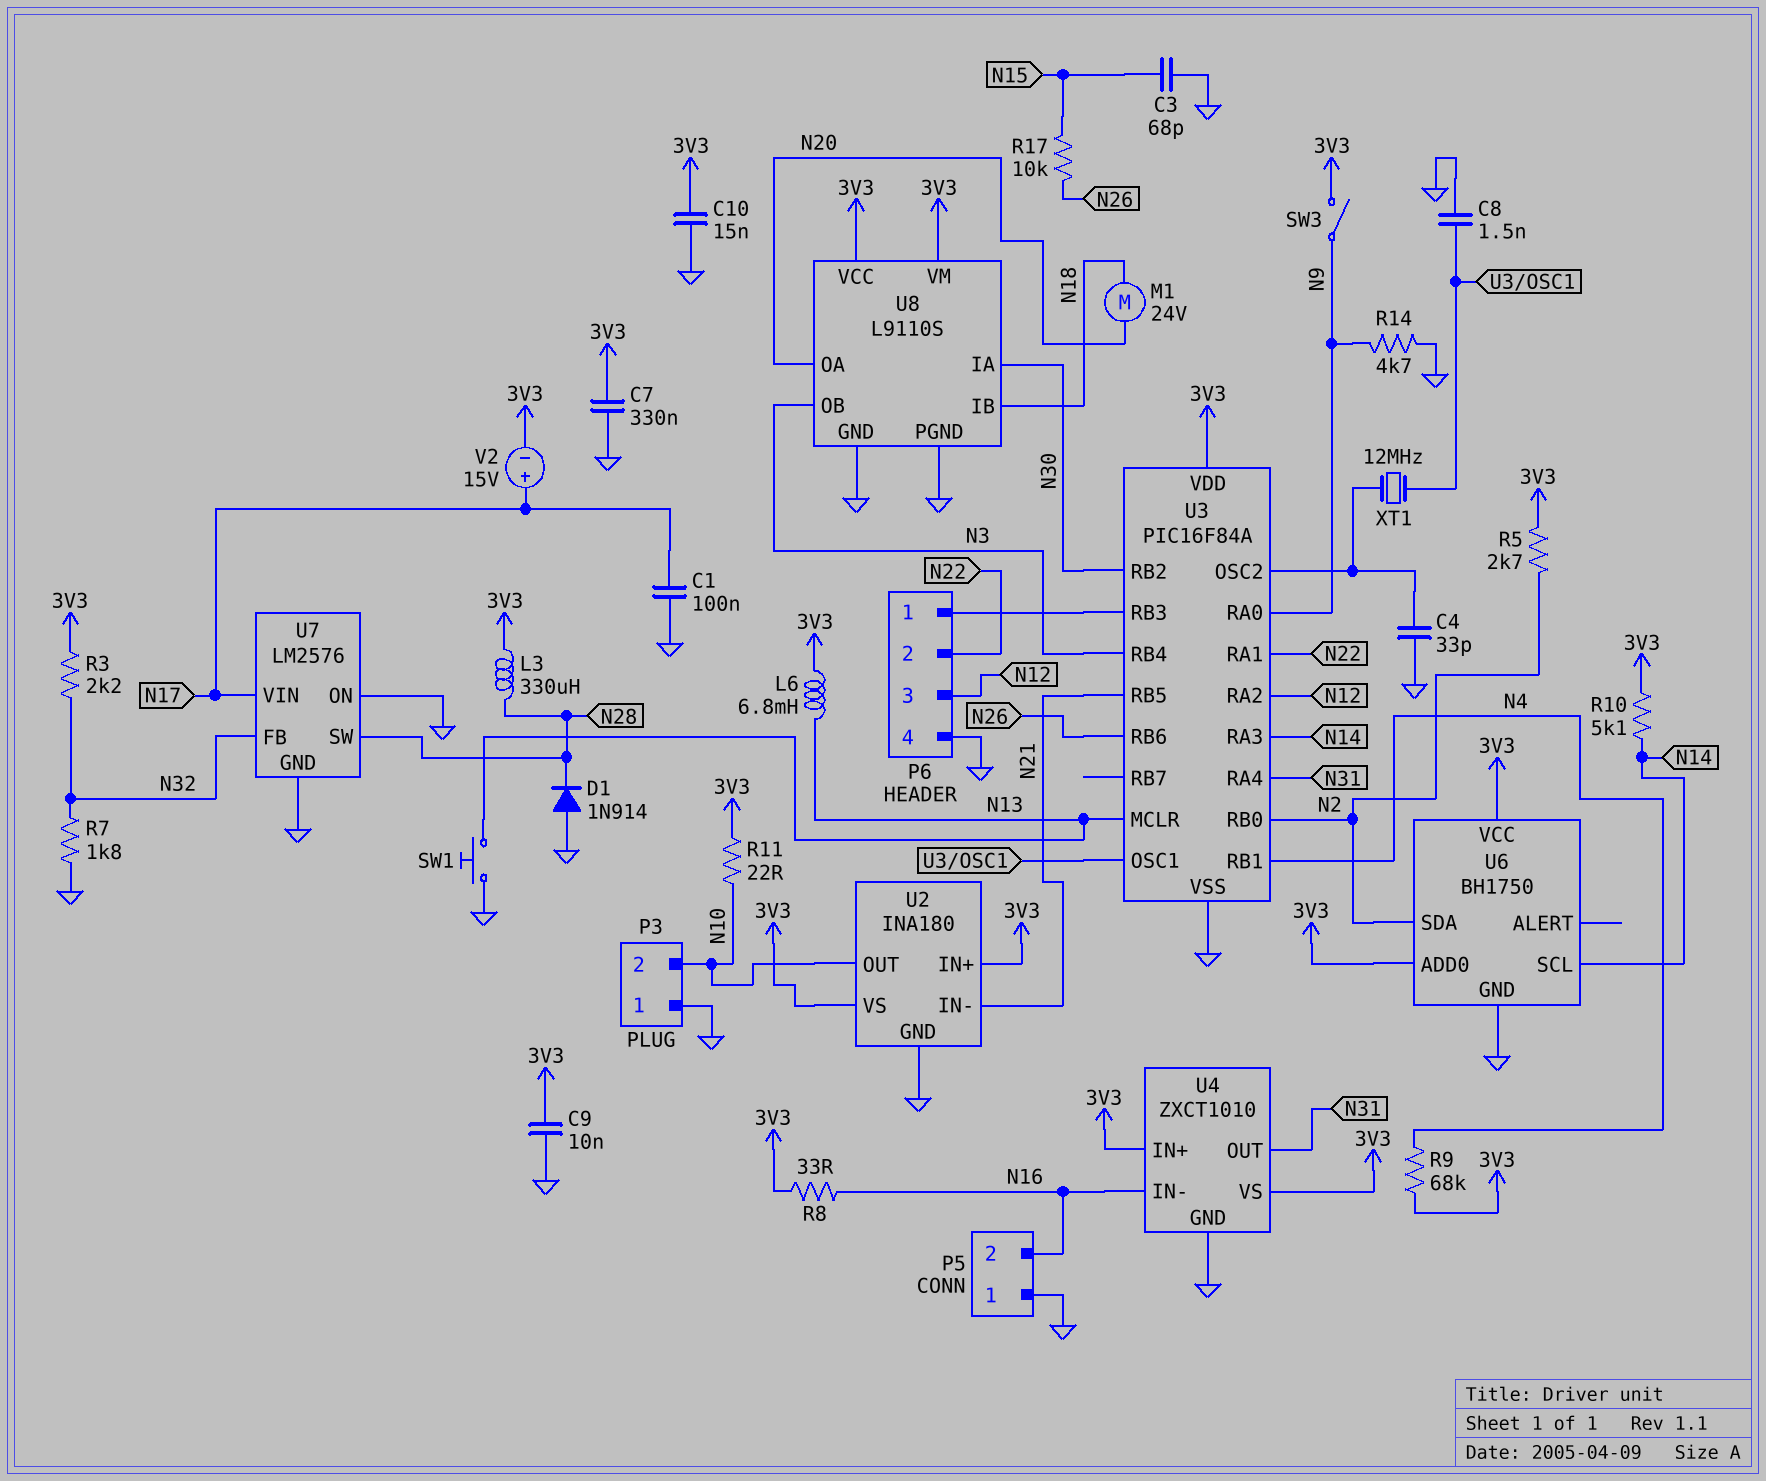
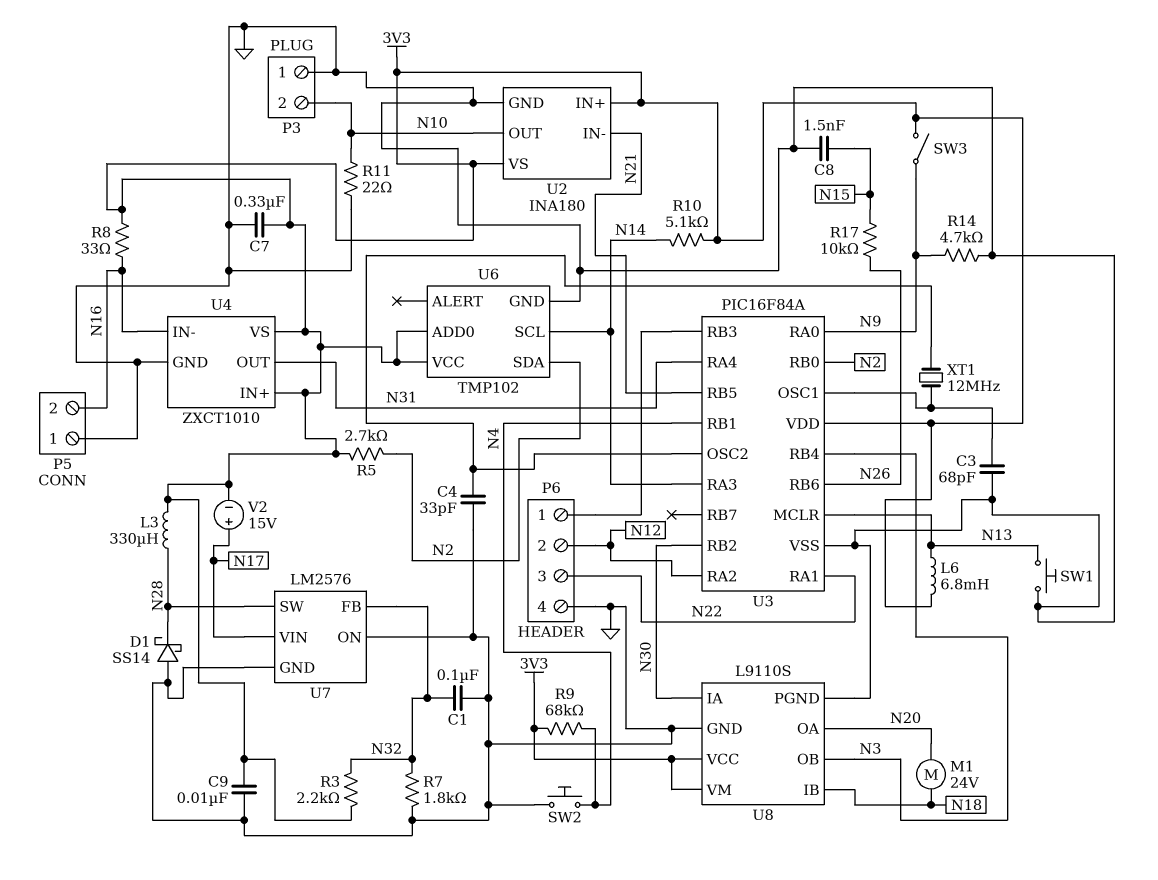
C1: 100nF (GND, N17) -> 100nF (GND, N32)
C3: 68pF (GND, N15) -> 68pF (GND, U3/OSC1)
C8: 1.5nF (GND, U3/OSC1) -> 1.5nF (GND, N15)
C10: 15nF (3V3, GND) -> none
D1: diode 1N914 (A GND, K N28) -> schottky SS14 (A GND, K N28)
P6 pin 2: N22 -> N12
P6 pin 3: N12 -> N22
R11: 22 (3V3, N10) -> 22 (GND, N10)
SW2: none -> button (GND, N4)
U6: BH1750 -> TMP102

